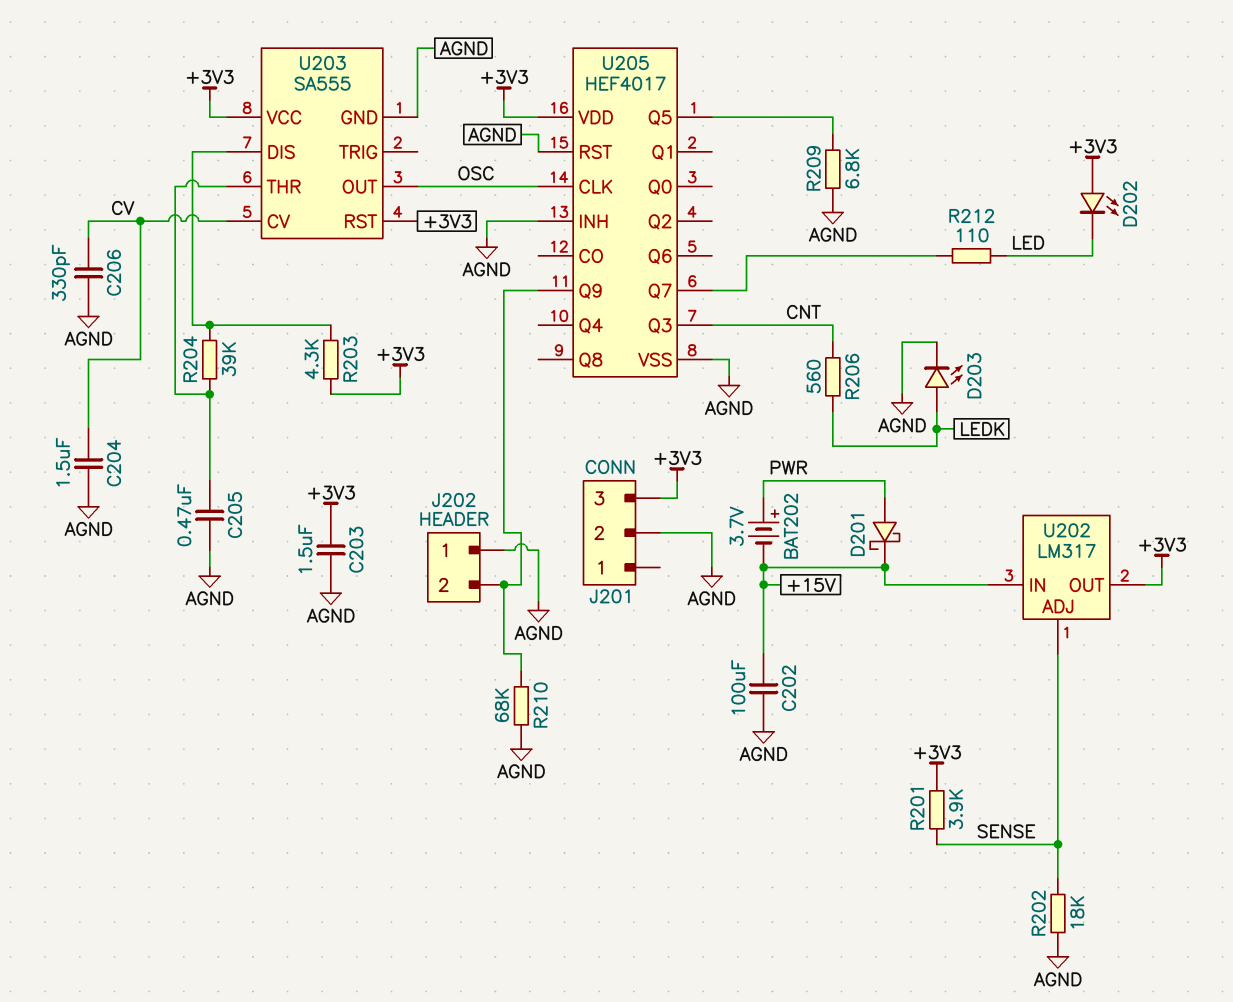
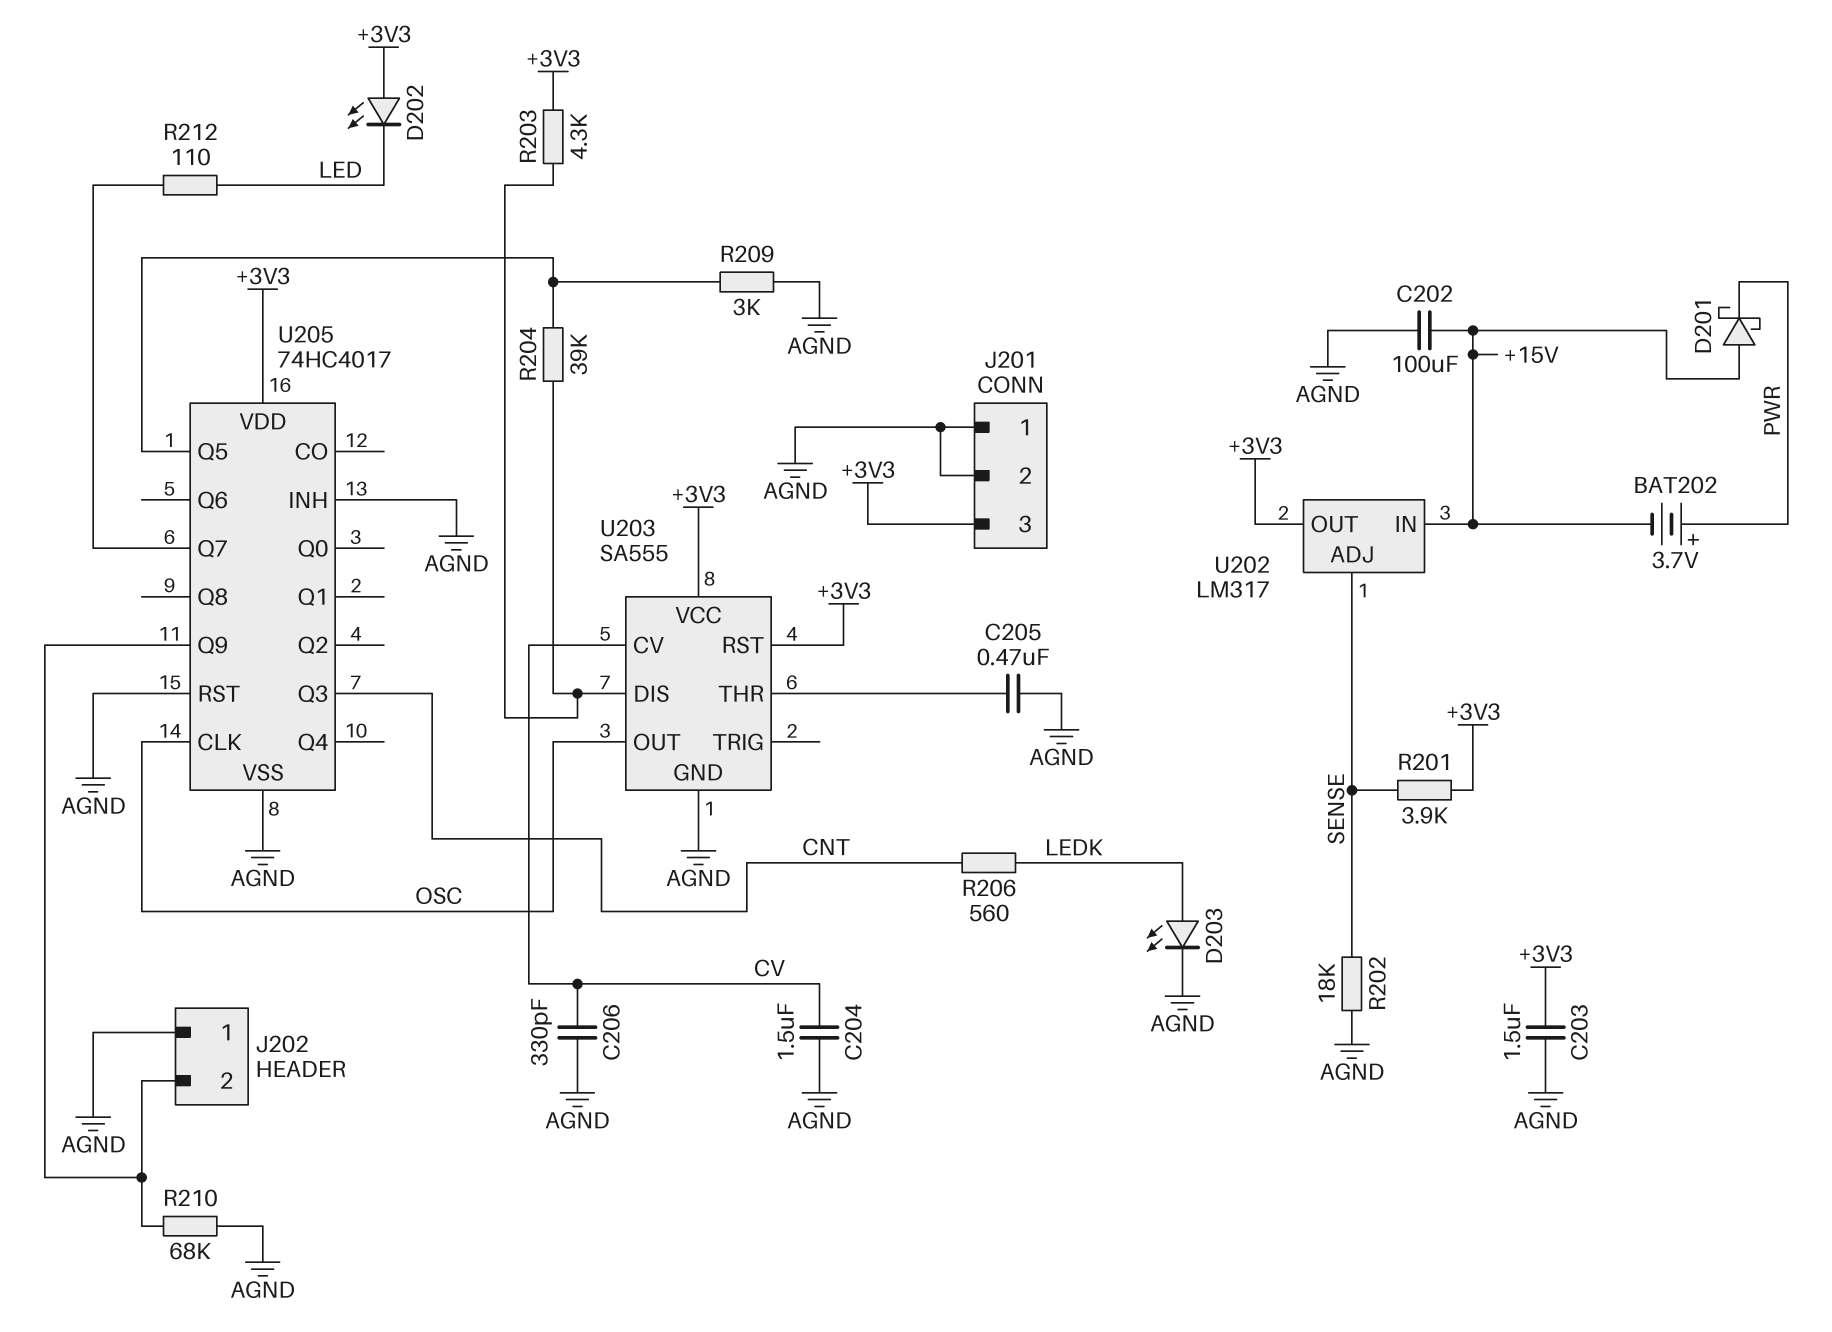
D201: schottky (A PWR, K +15V) -> schottky (A +15V, K PWR)
J201 pin 1: none -> AGND
R204: 39k (U203/DIS, U203/THR) -> 39k (U203/DIS, U205/Q5)
R209: 6.8k (AGND, U205/Q5) -> 3k (AGND, U205/Q5)
U205: HEF4017 -> 74HC4017

